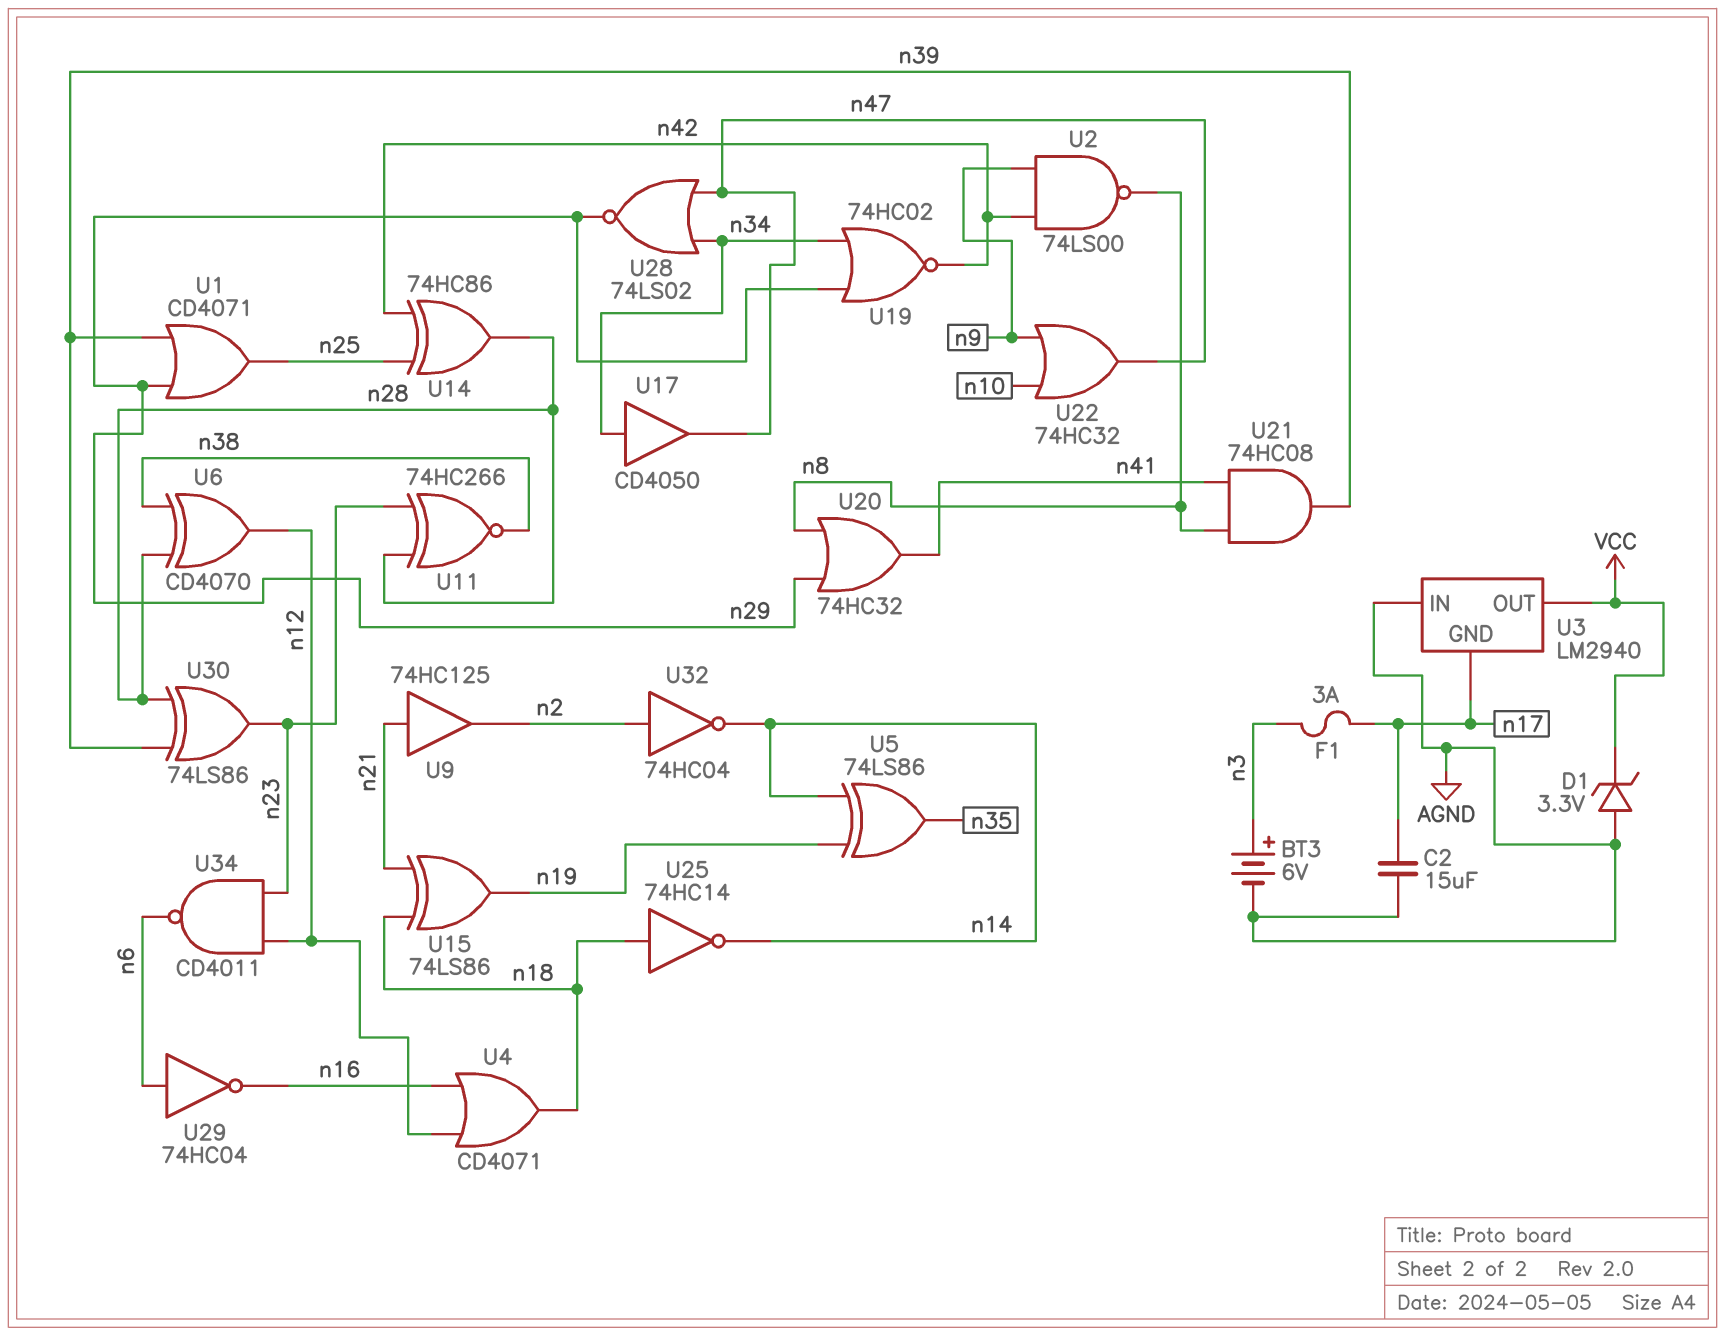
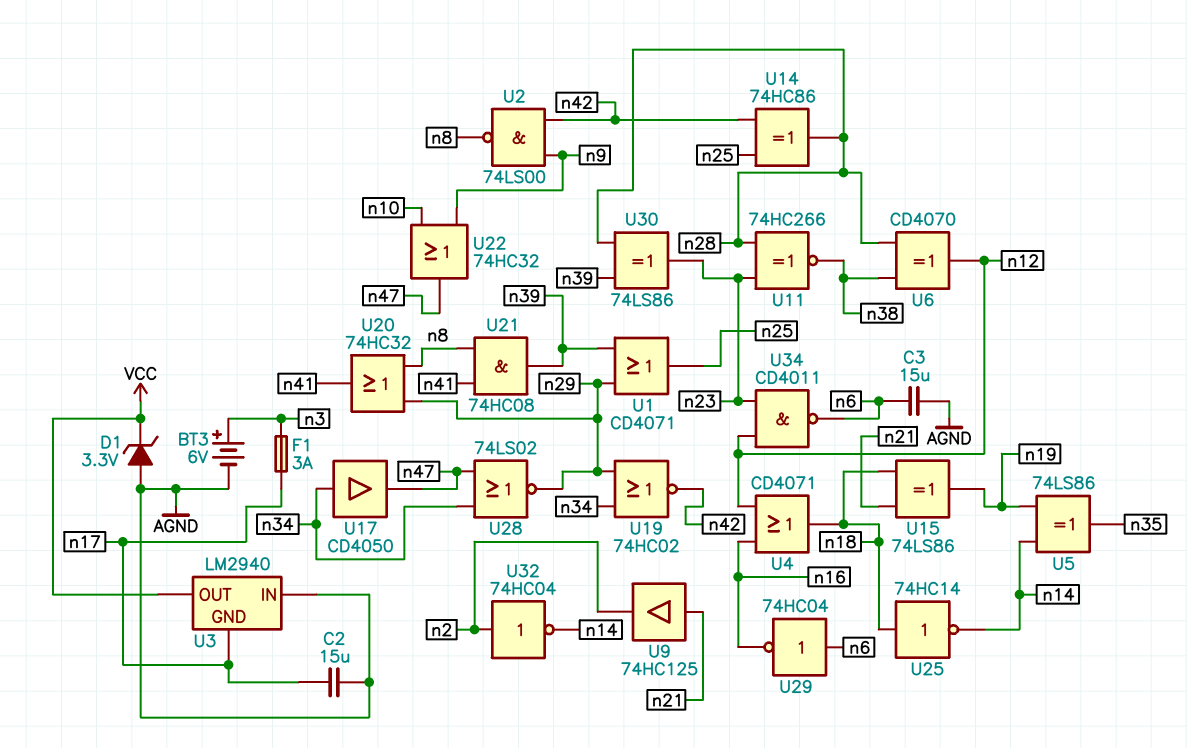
C3: none -> 15uF (AGND, n6)

